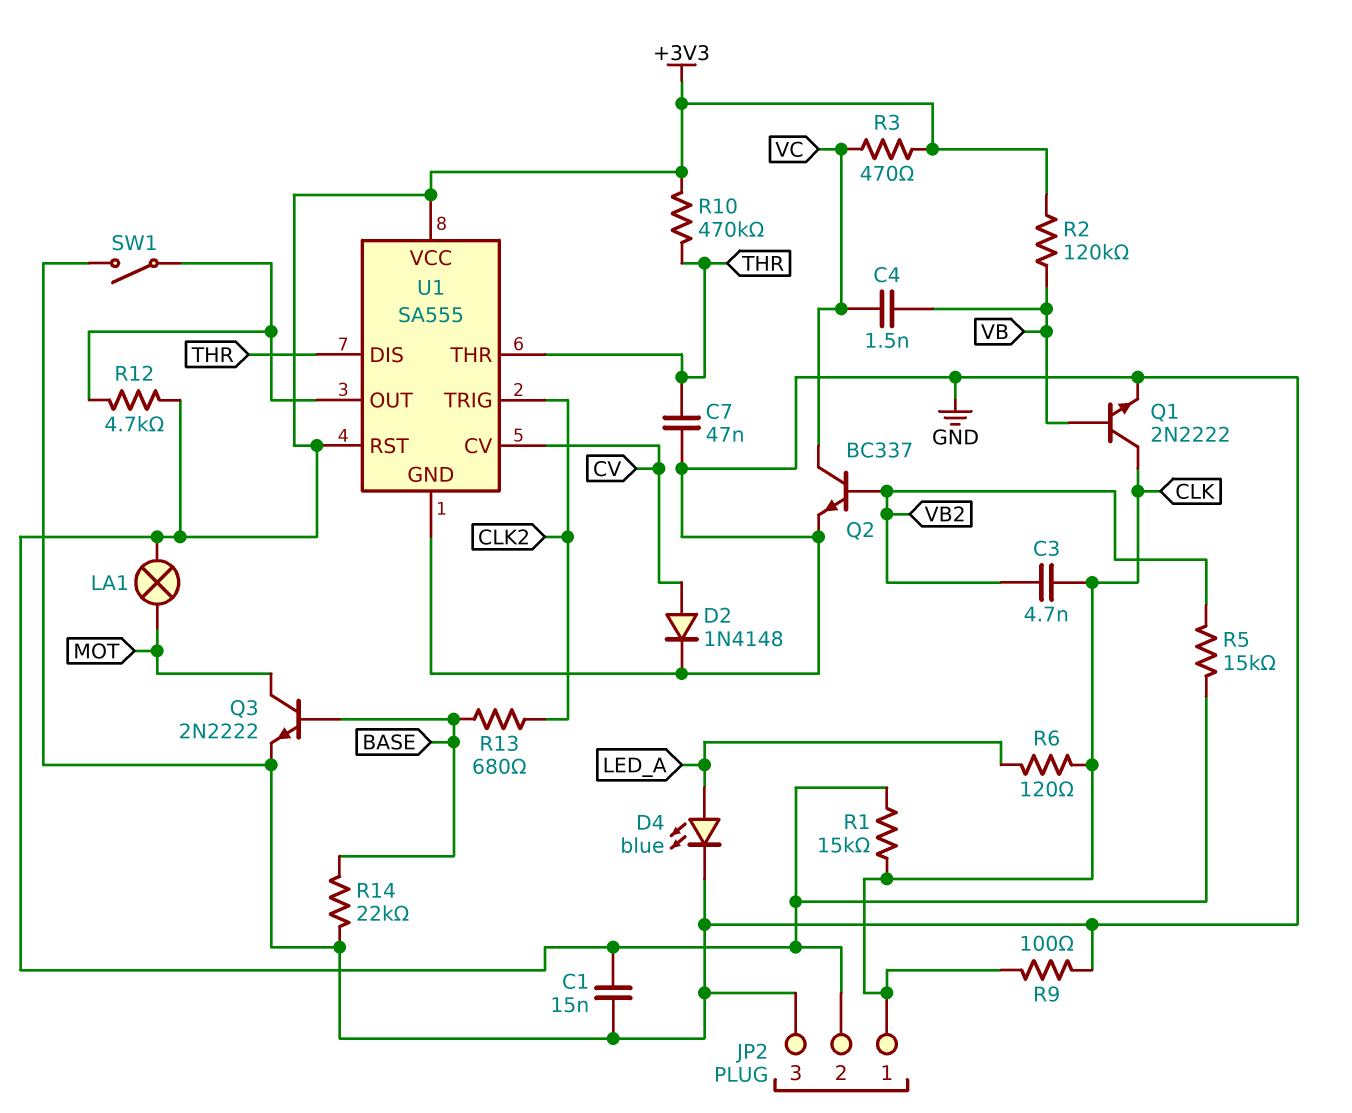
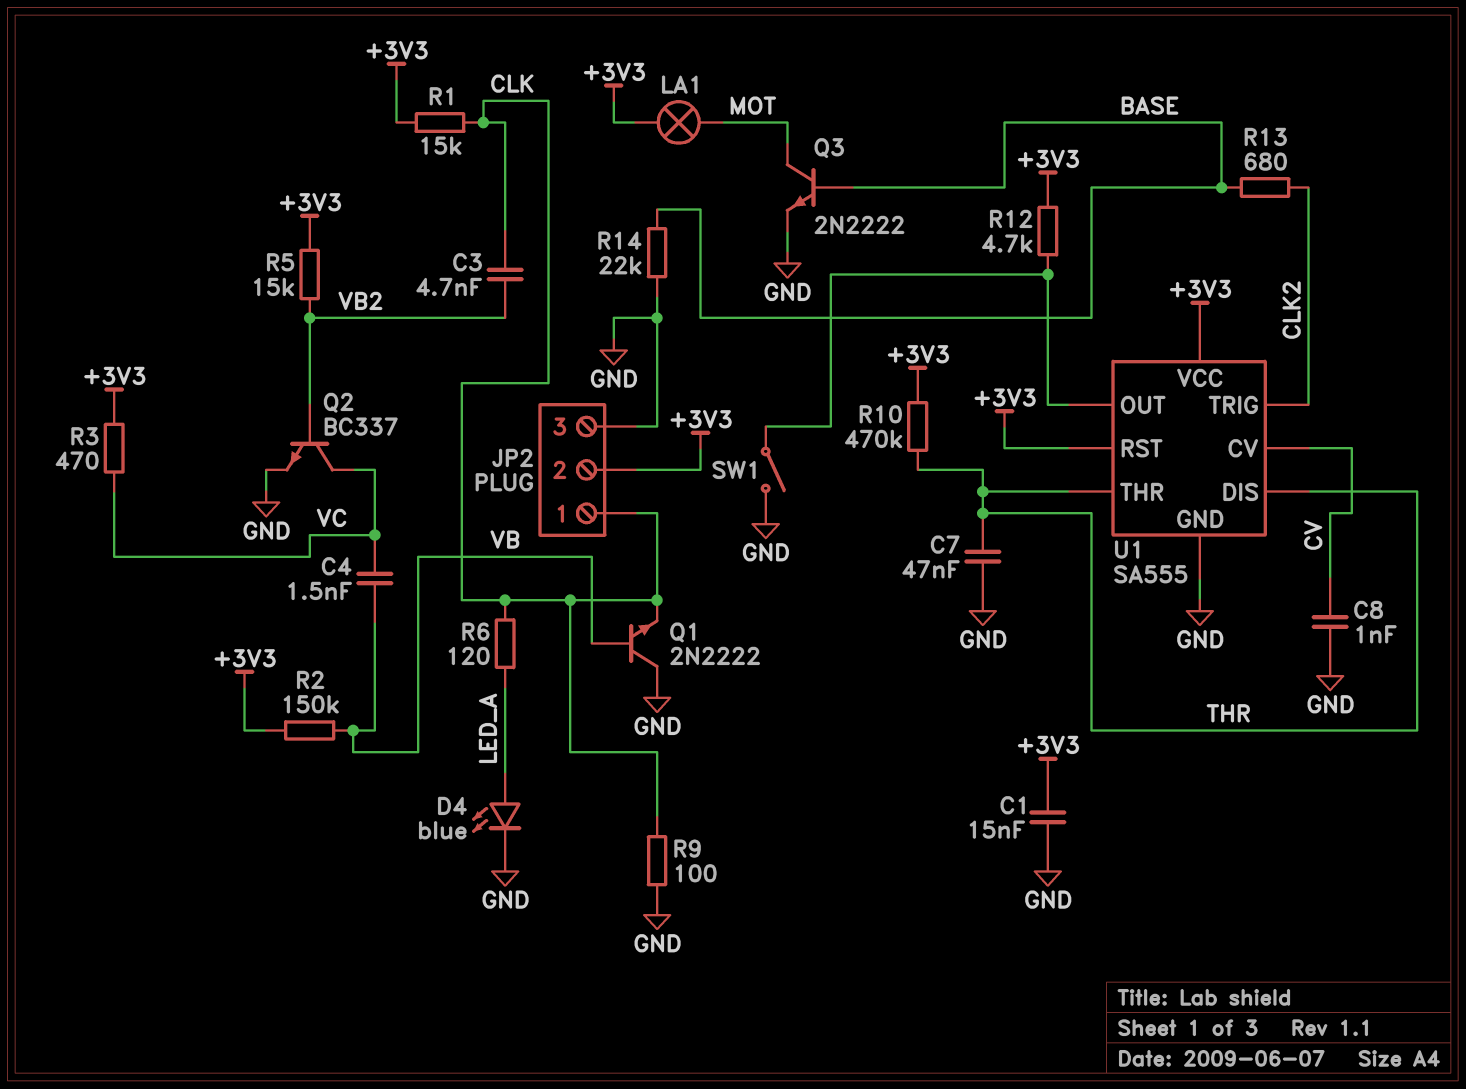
C8: none -> 1nF (CV, GND)
D2: diode 1N4148 (A CV, K GND) -> none
Q1: NPN 2N2222 (B VB, C CLK, E GND) -> NPN 2N2222 (B VB, C GND, E CLK)
R2: 120k (+3V3, VB) -> 150k (+3V3, VB)

